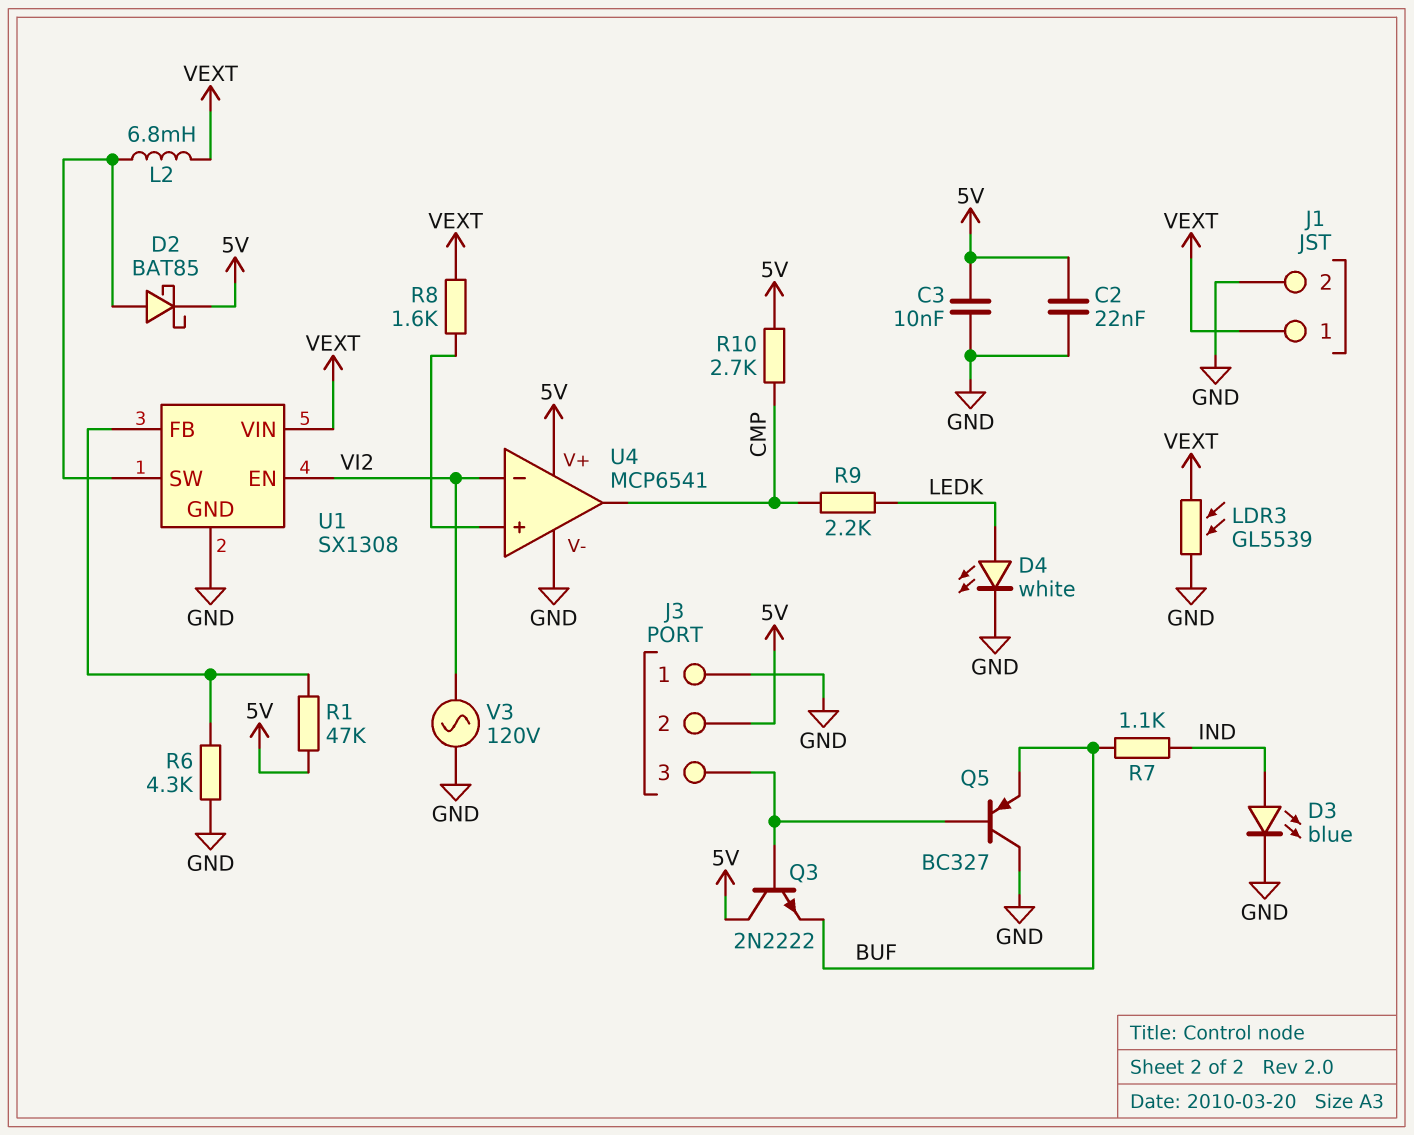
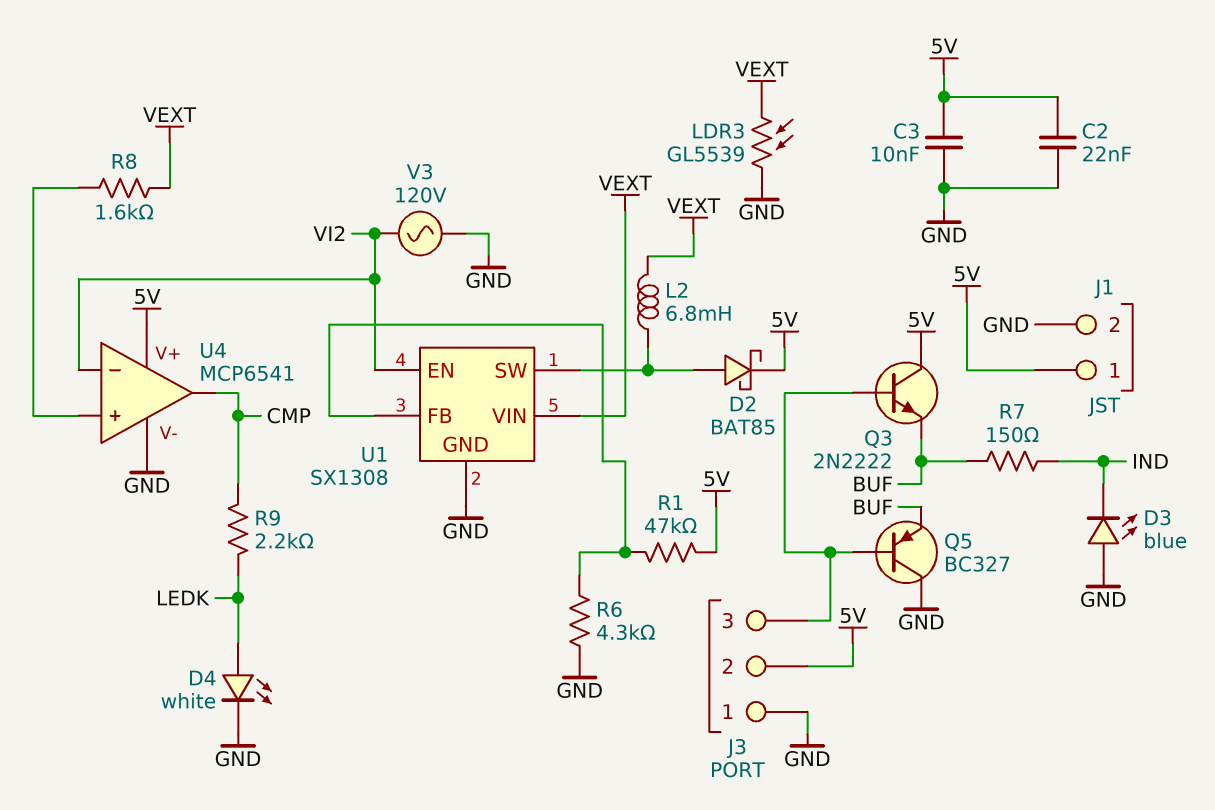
D3: LED blue (A IND, K GND) -> LED blue (A GND, K IND)
J1 pin 1: VEXT -> 5V
R7: 1.1k (BUF, IND) -> 150 (BUF, IND)
R10: 2.7k (5V, CMP) -> none

